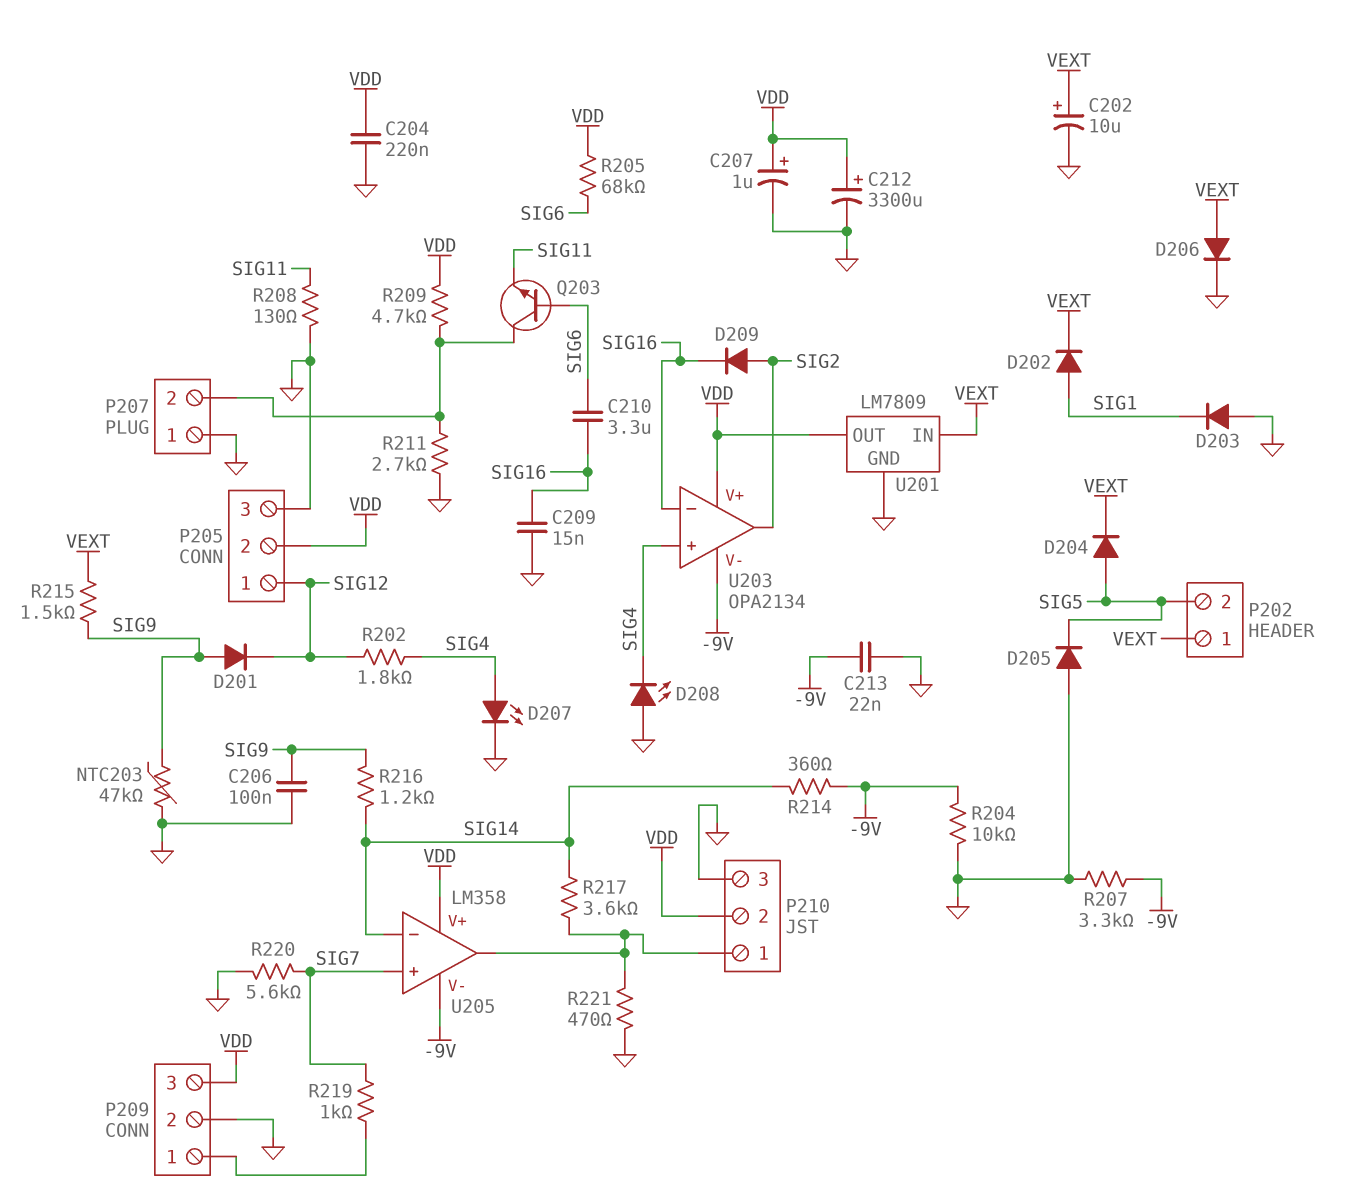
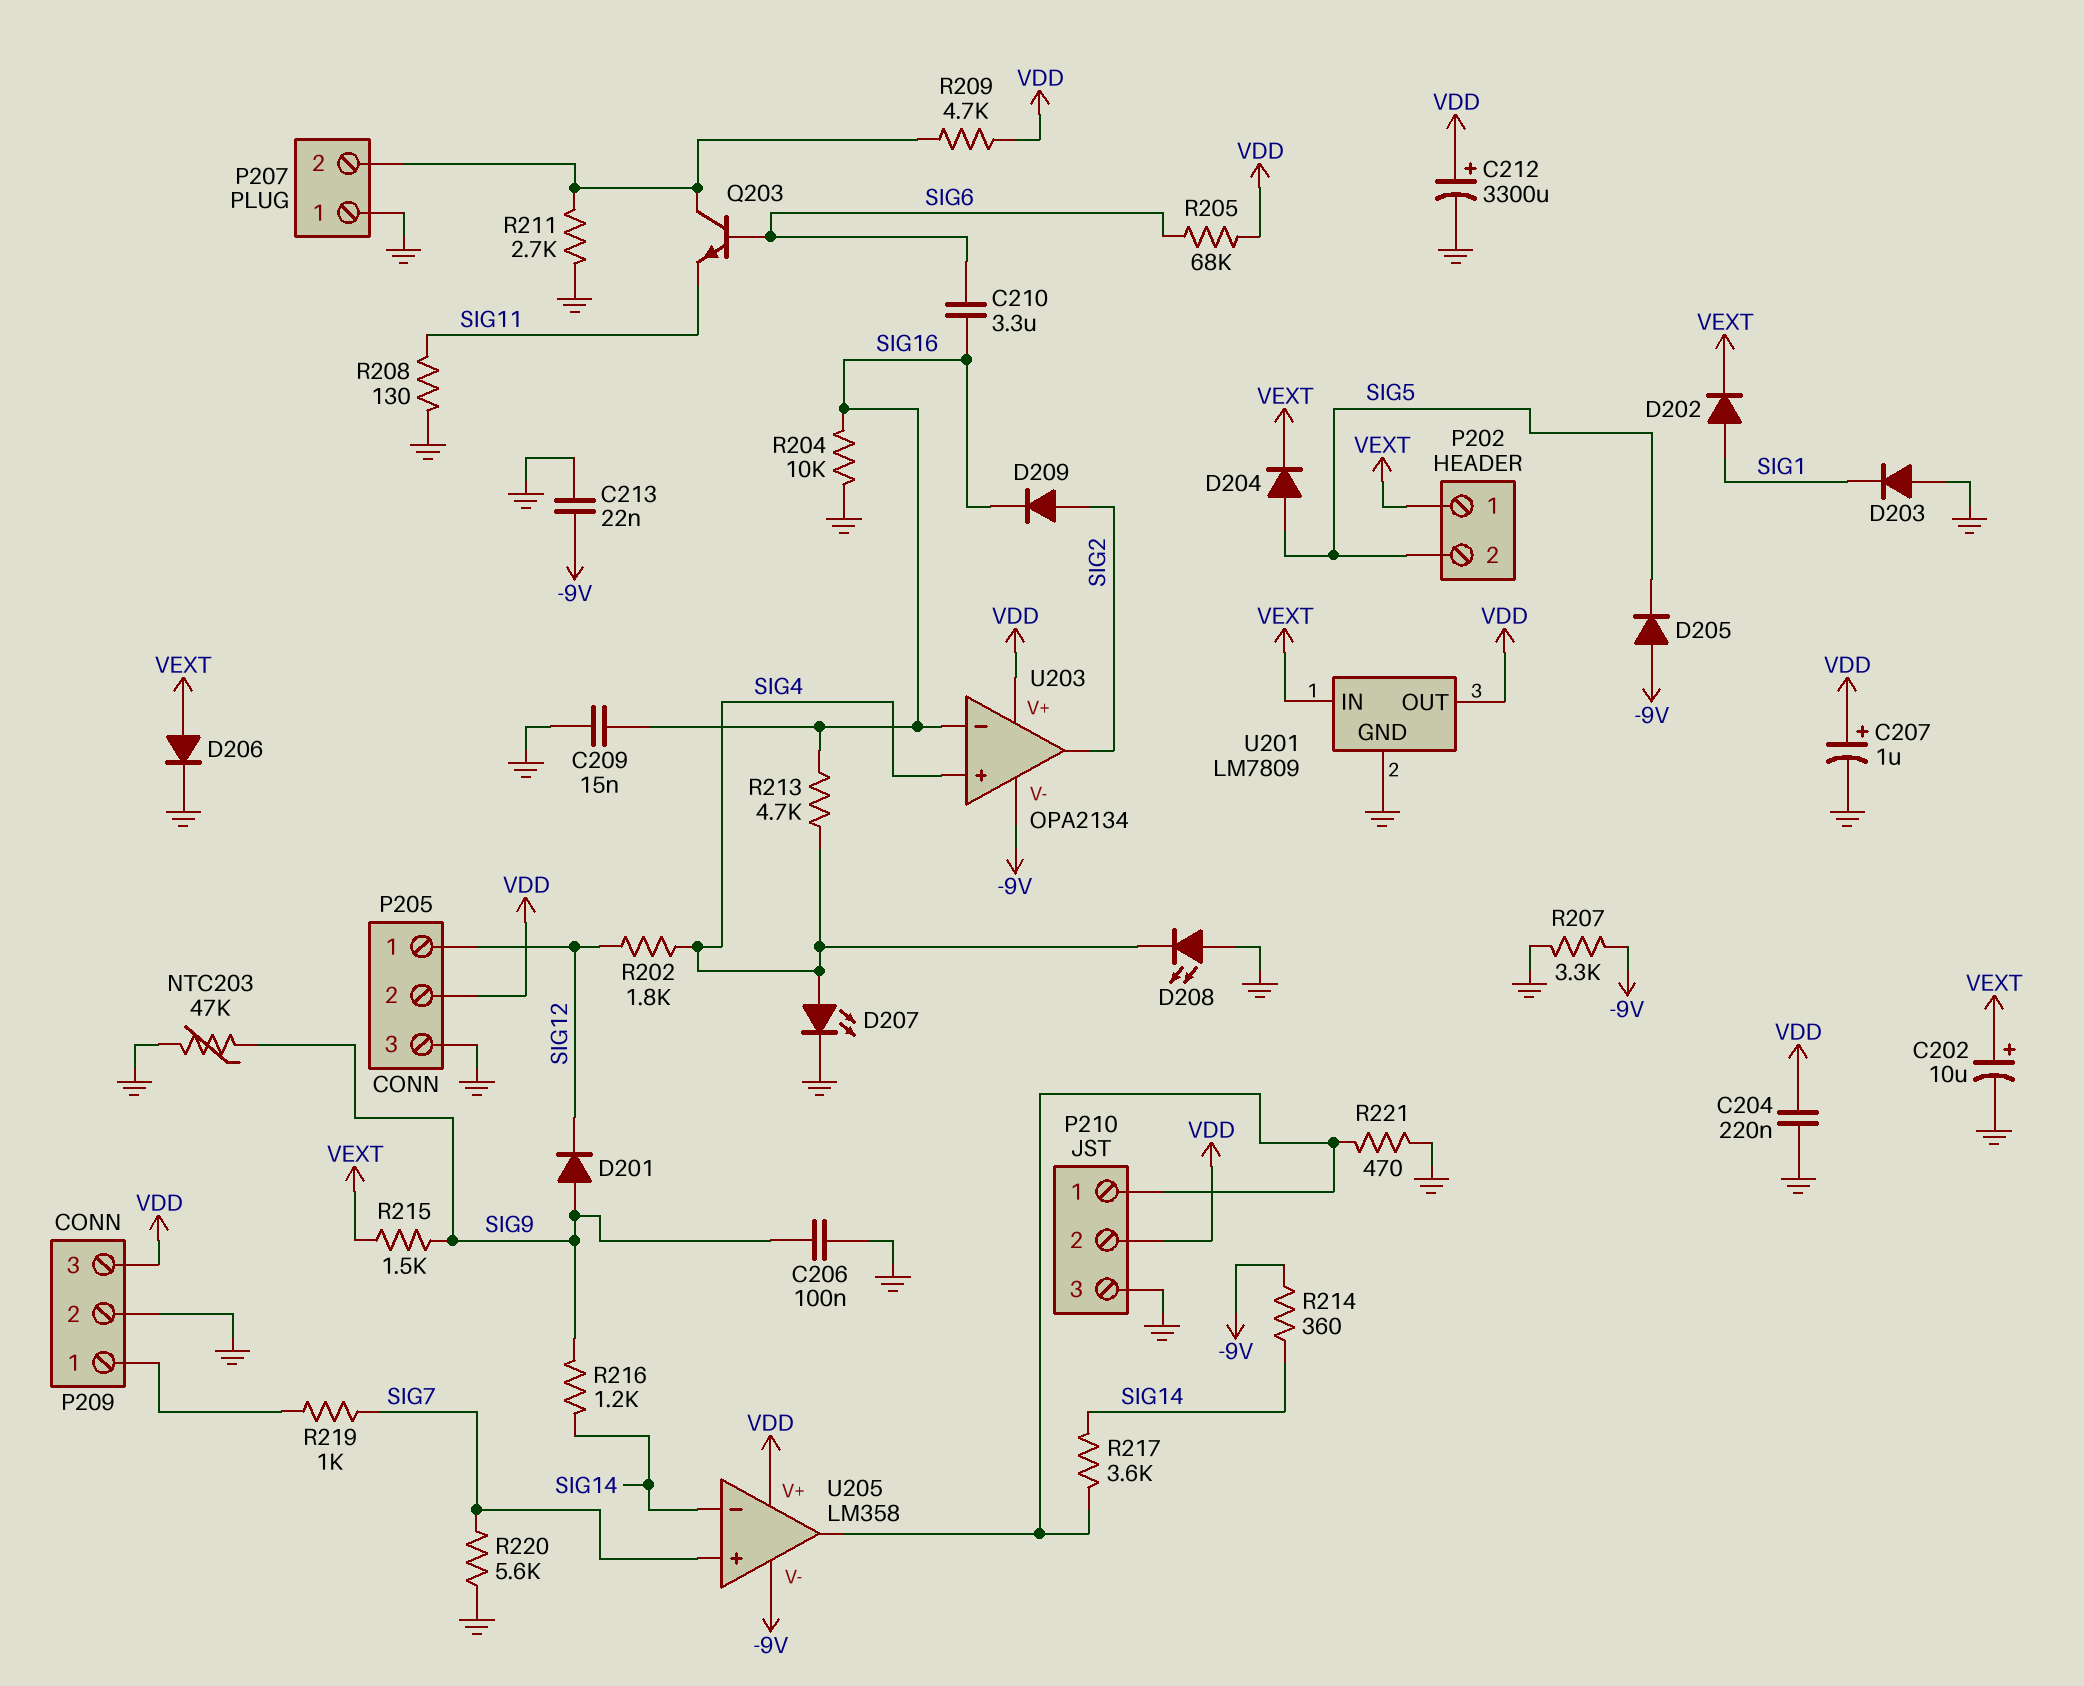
D205: diode (A GND, K SIG5) -> diode (A -9V, K SIG5)
R204: 10k (-9V, GND) -> 10k (GND, SIG16)
R213: none -> 4.7k (SIG4, SIG16)

